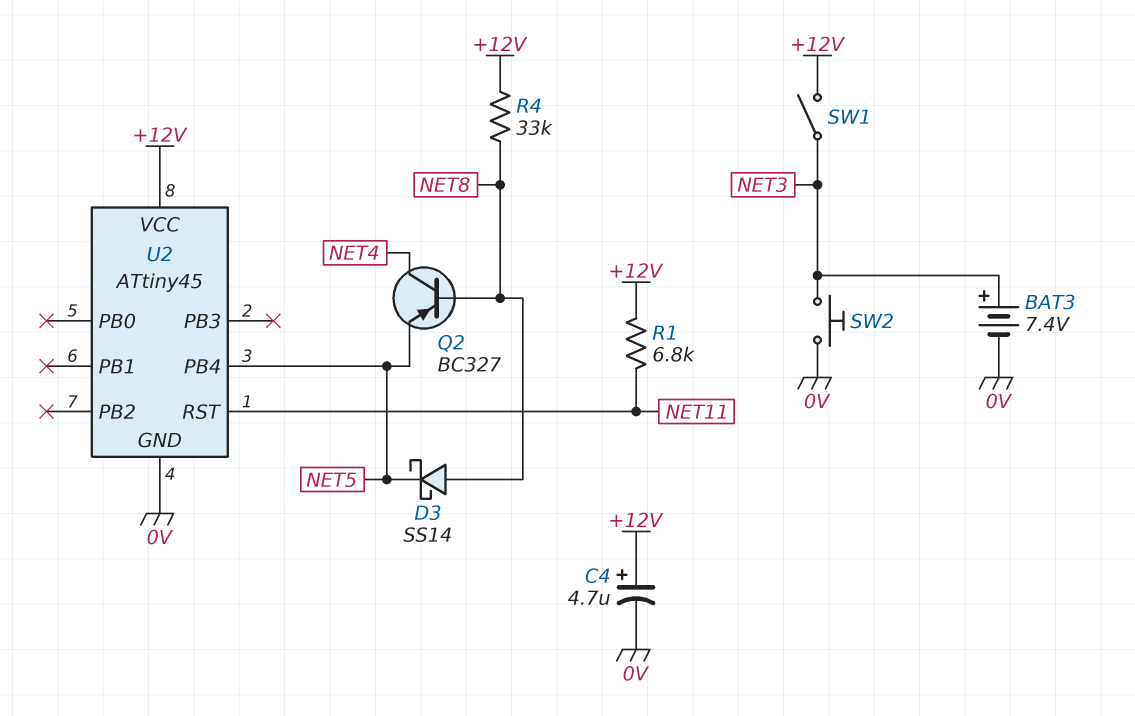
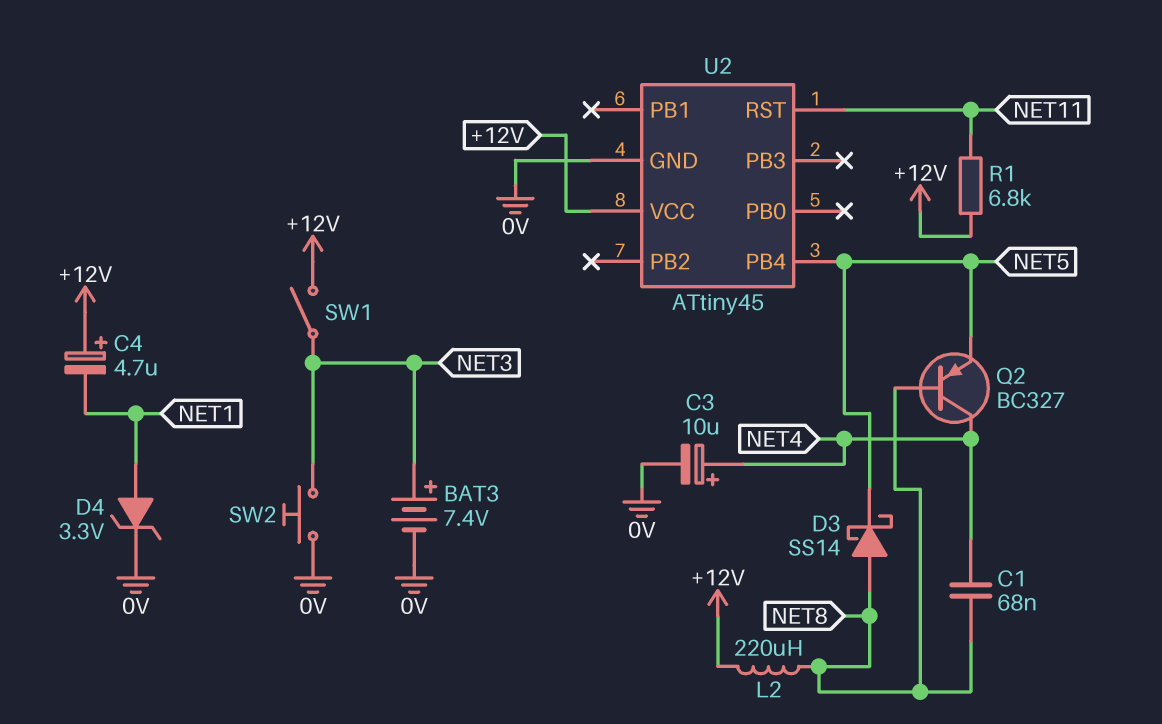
C1: none -> 68nF (NET4, NET8)
C3: none -> 10uF (plus NET4, minus 0V)
C4: 4.7uF (plus +12V, minus 0V) -> 4.7uF (plus +12V, minus NET1)
D4: none -> zener 3.3V (A NET1, K 0V)
L2: none -> 220uH (+12V, NET8)
R4: 33k (+12V, NET8) -> none

